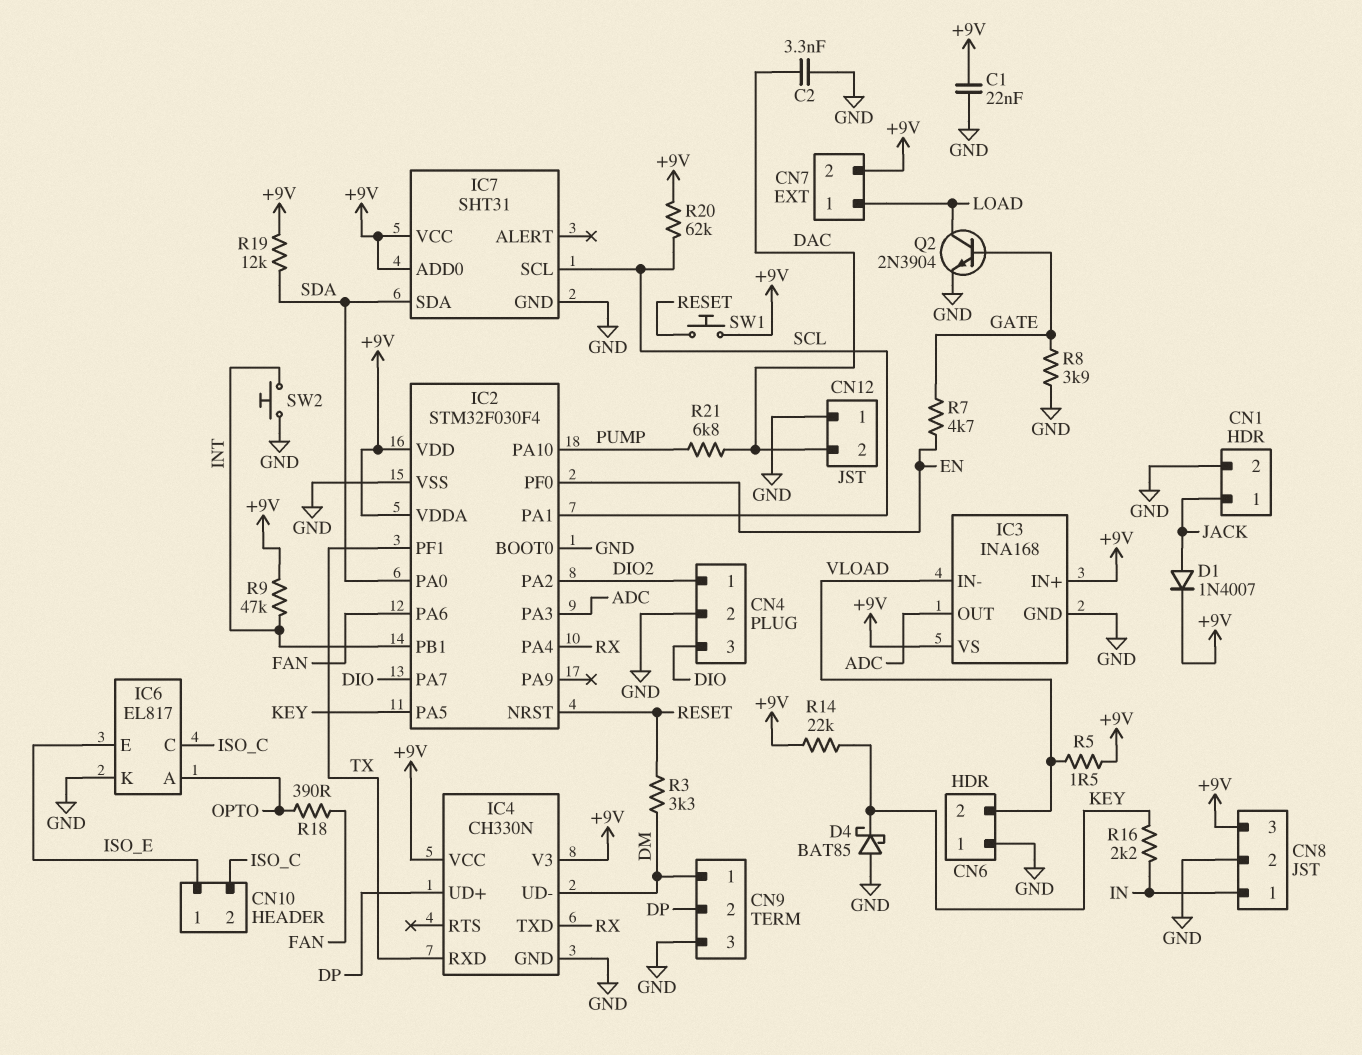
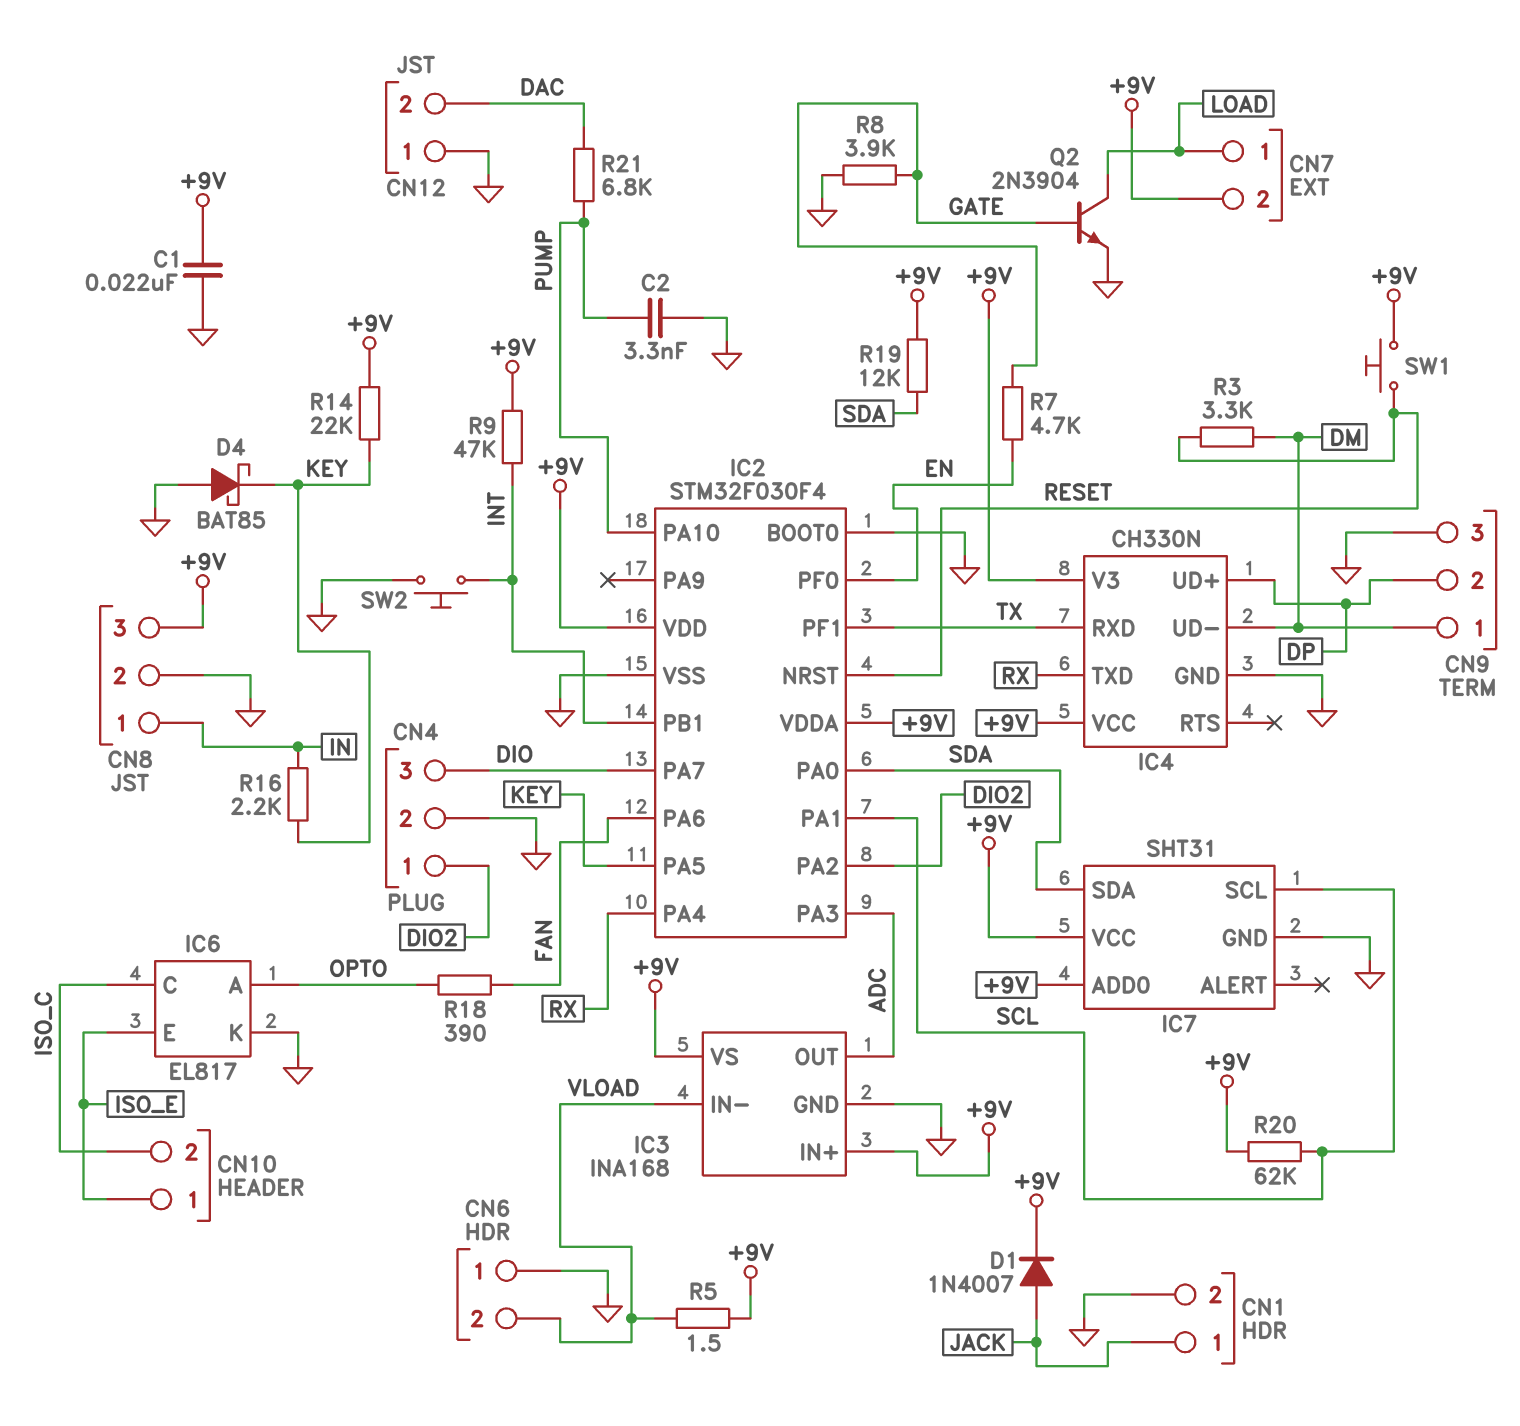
C2: 3.3nF (DAC, GND) -> 3.3nF (GND, PUMP)

